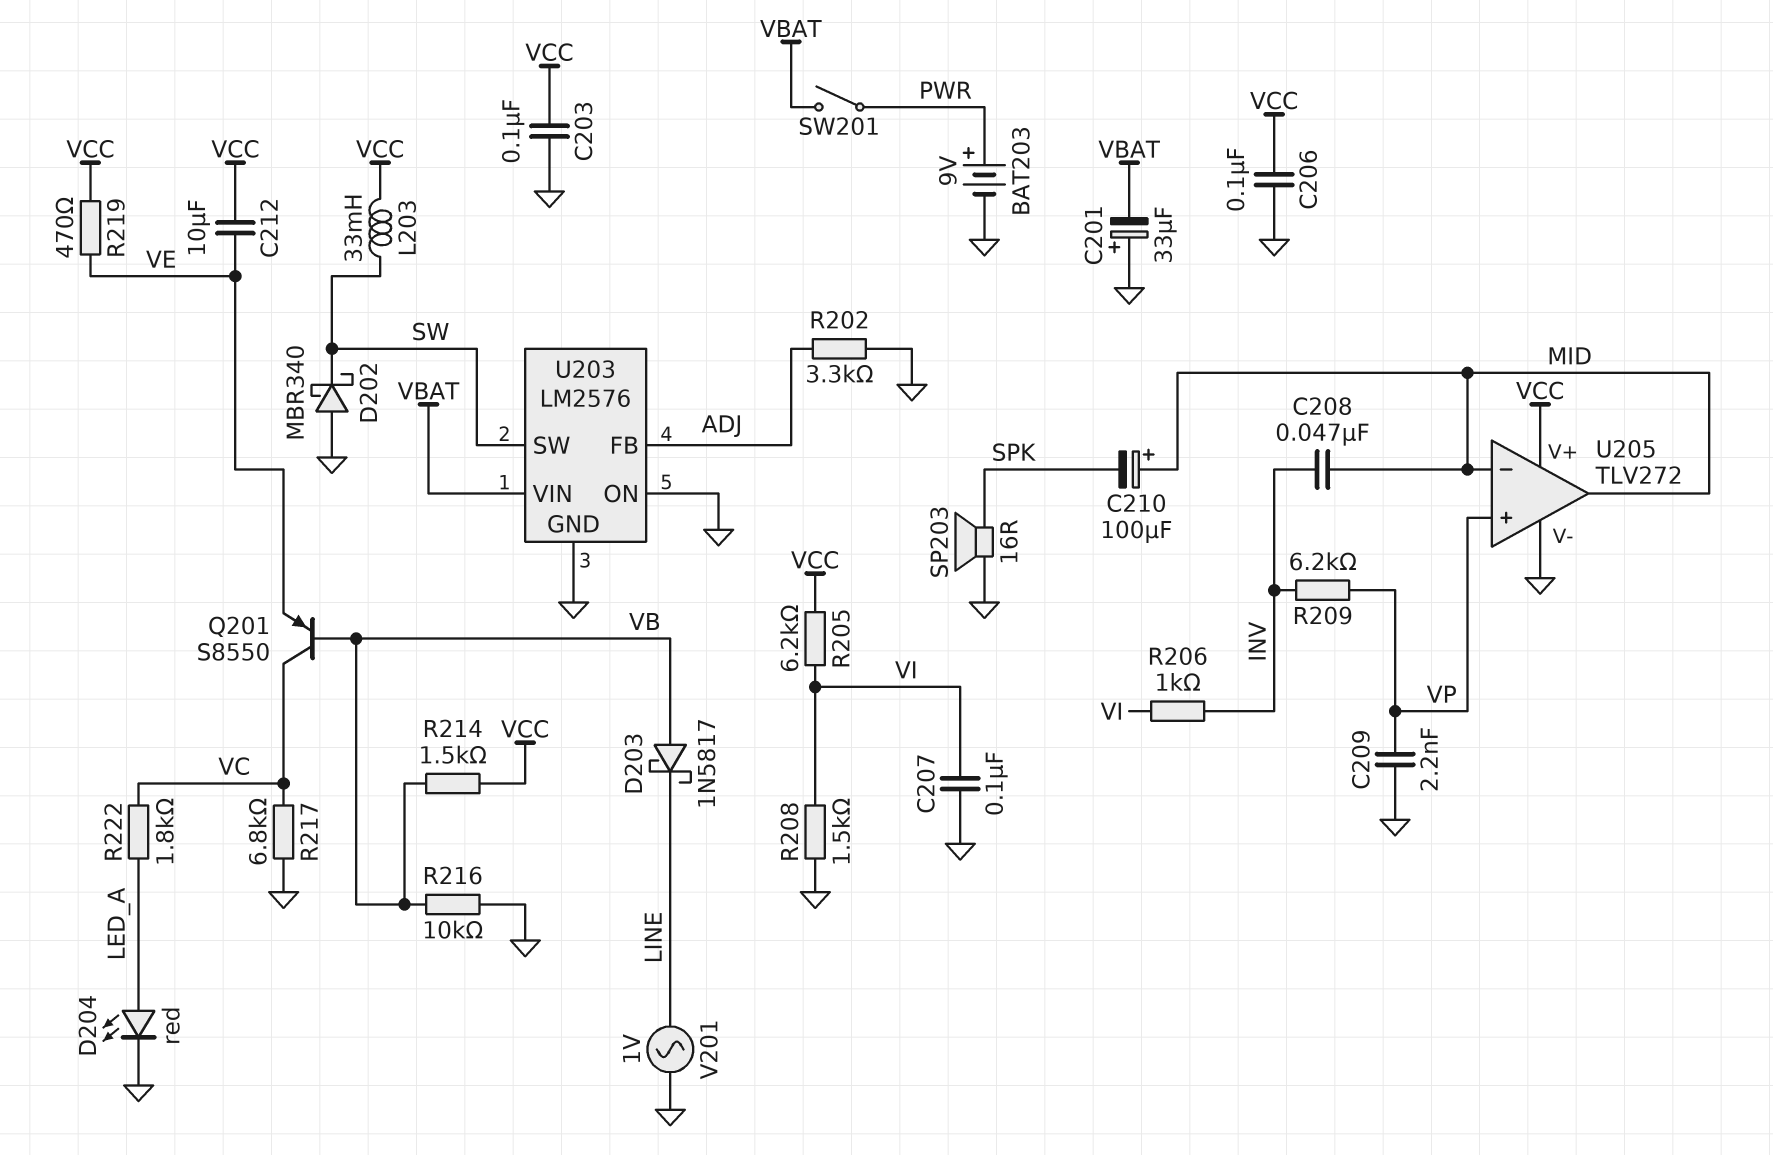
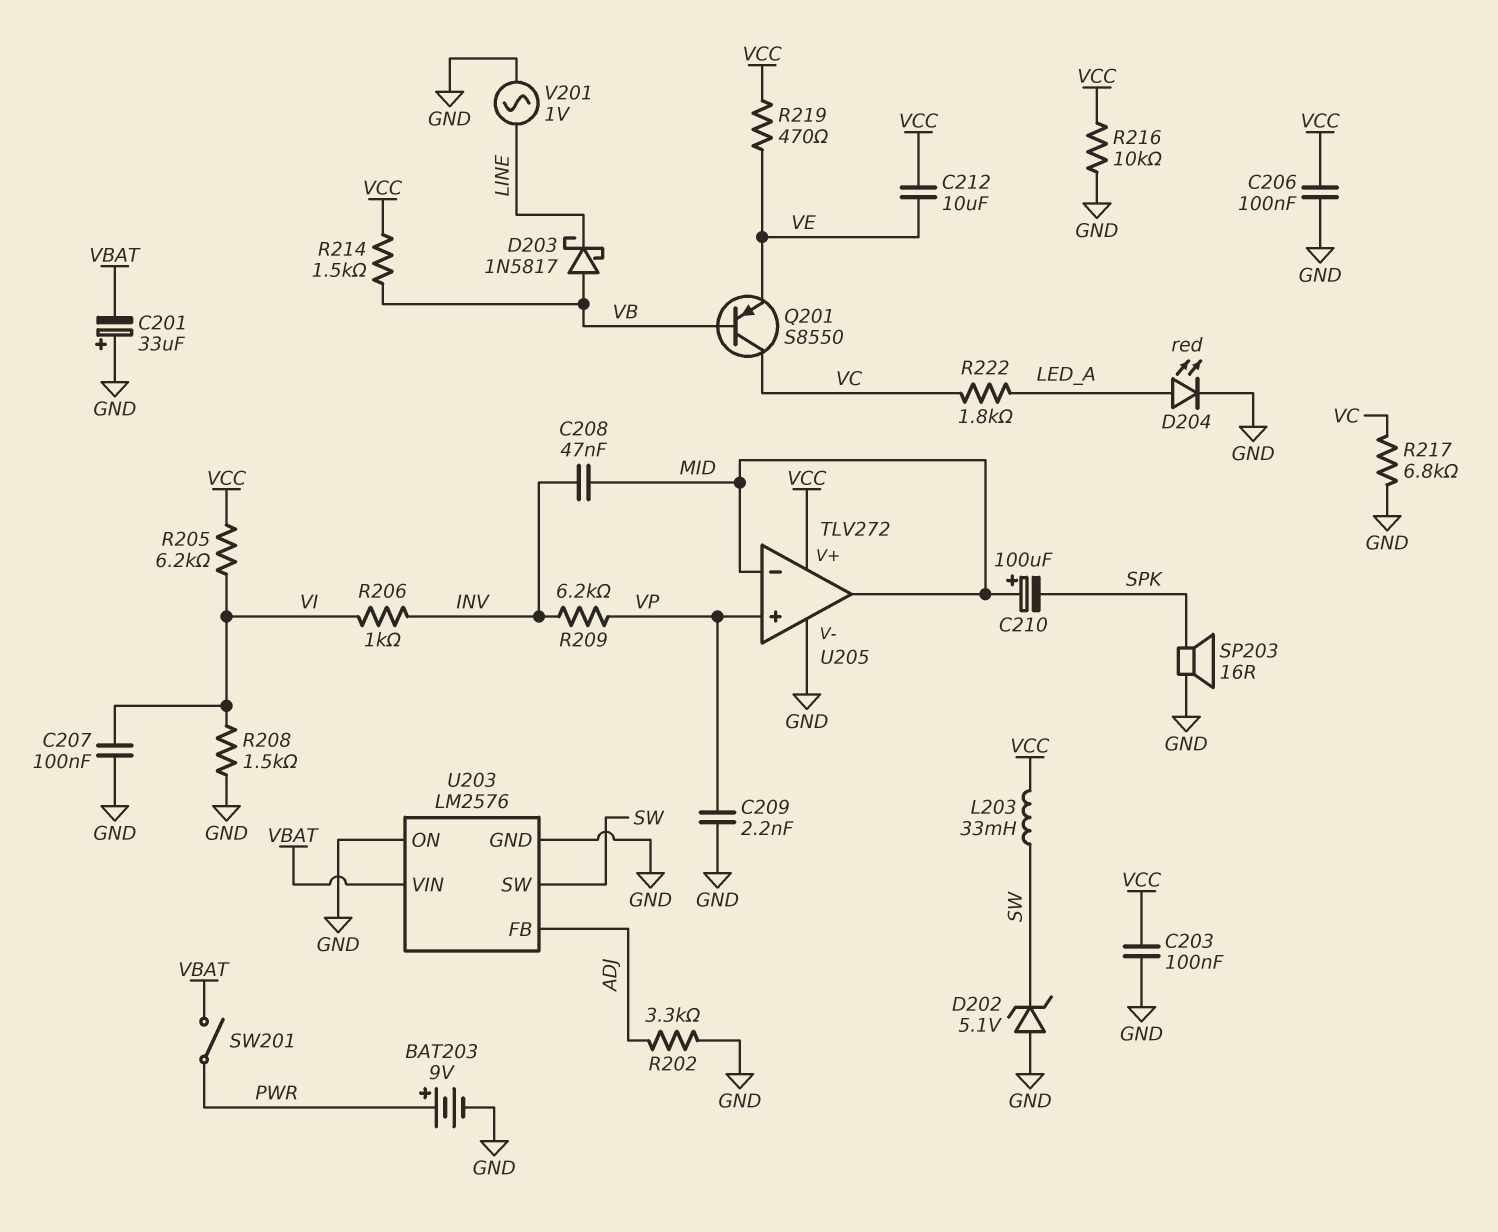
D202: schottky MBR340 (A GND, K SW) -> zener 5.1V (A GND, K SW)
R216: 10k (GND, VB) -> 10k (GND, VCC)

